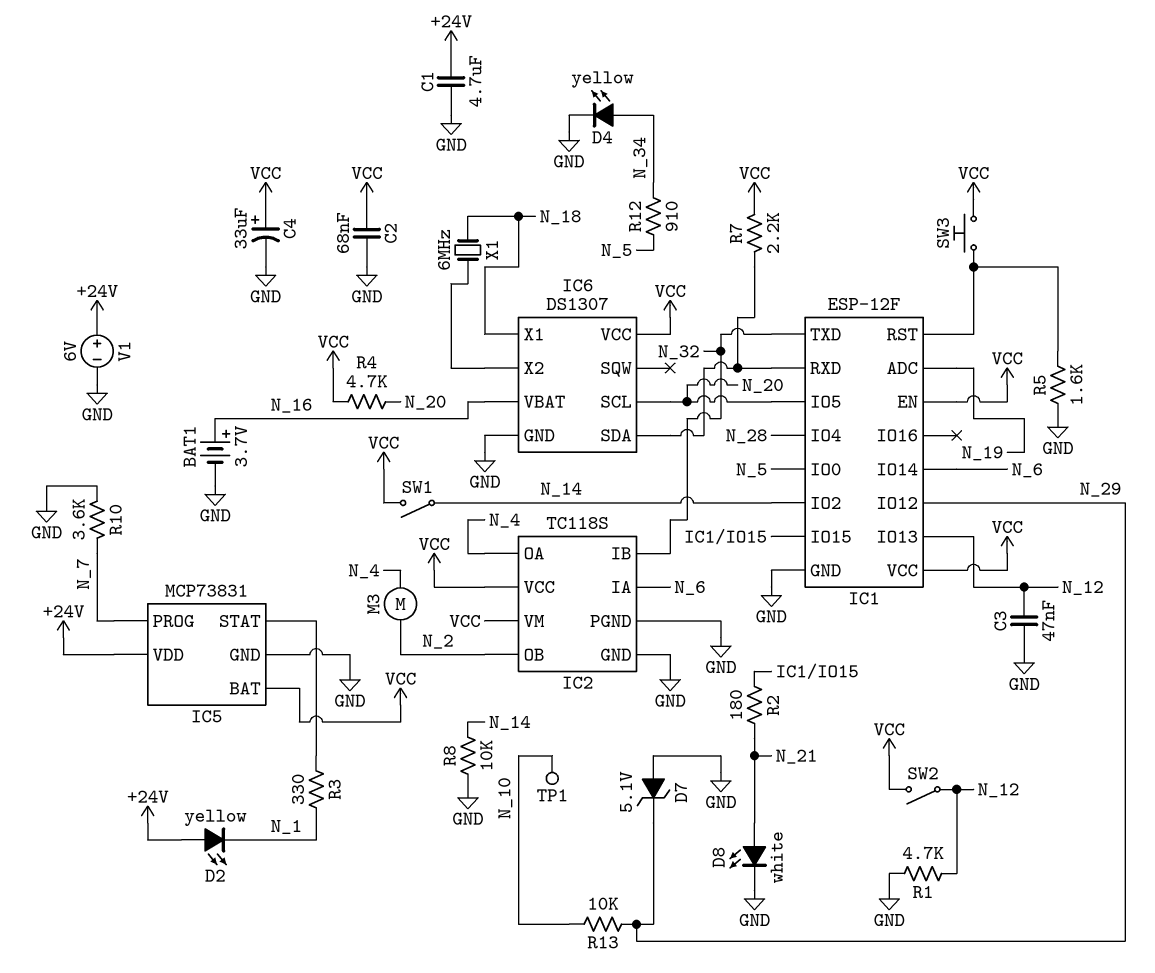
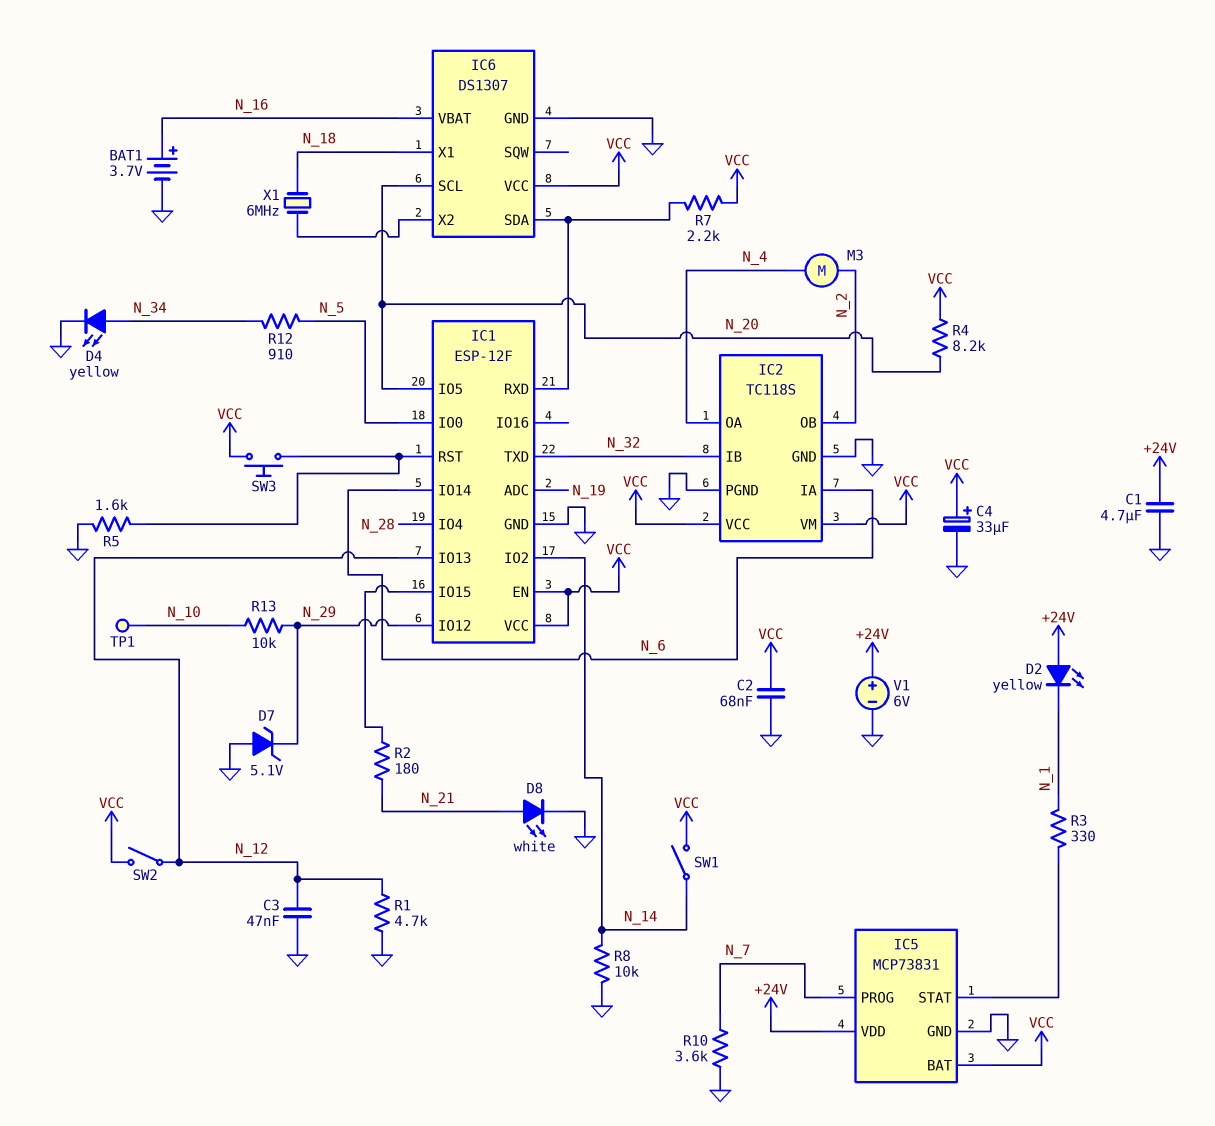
R4: 4.7k (N_20, VCC) -> 8.2k (N_20, VCC)

